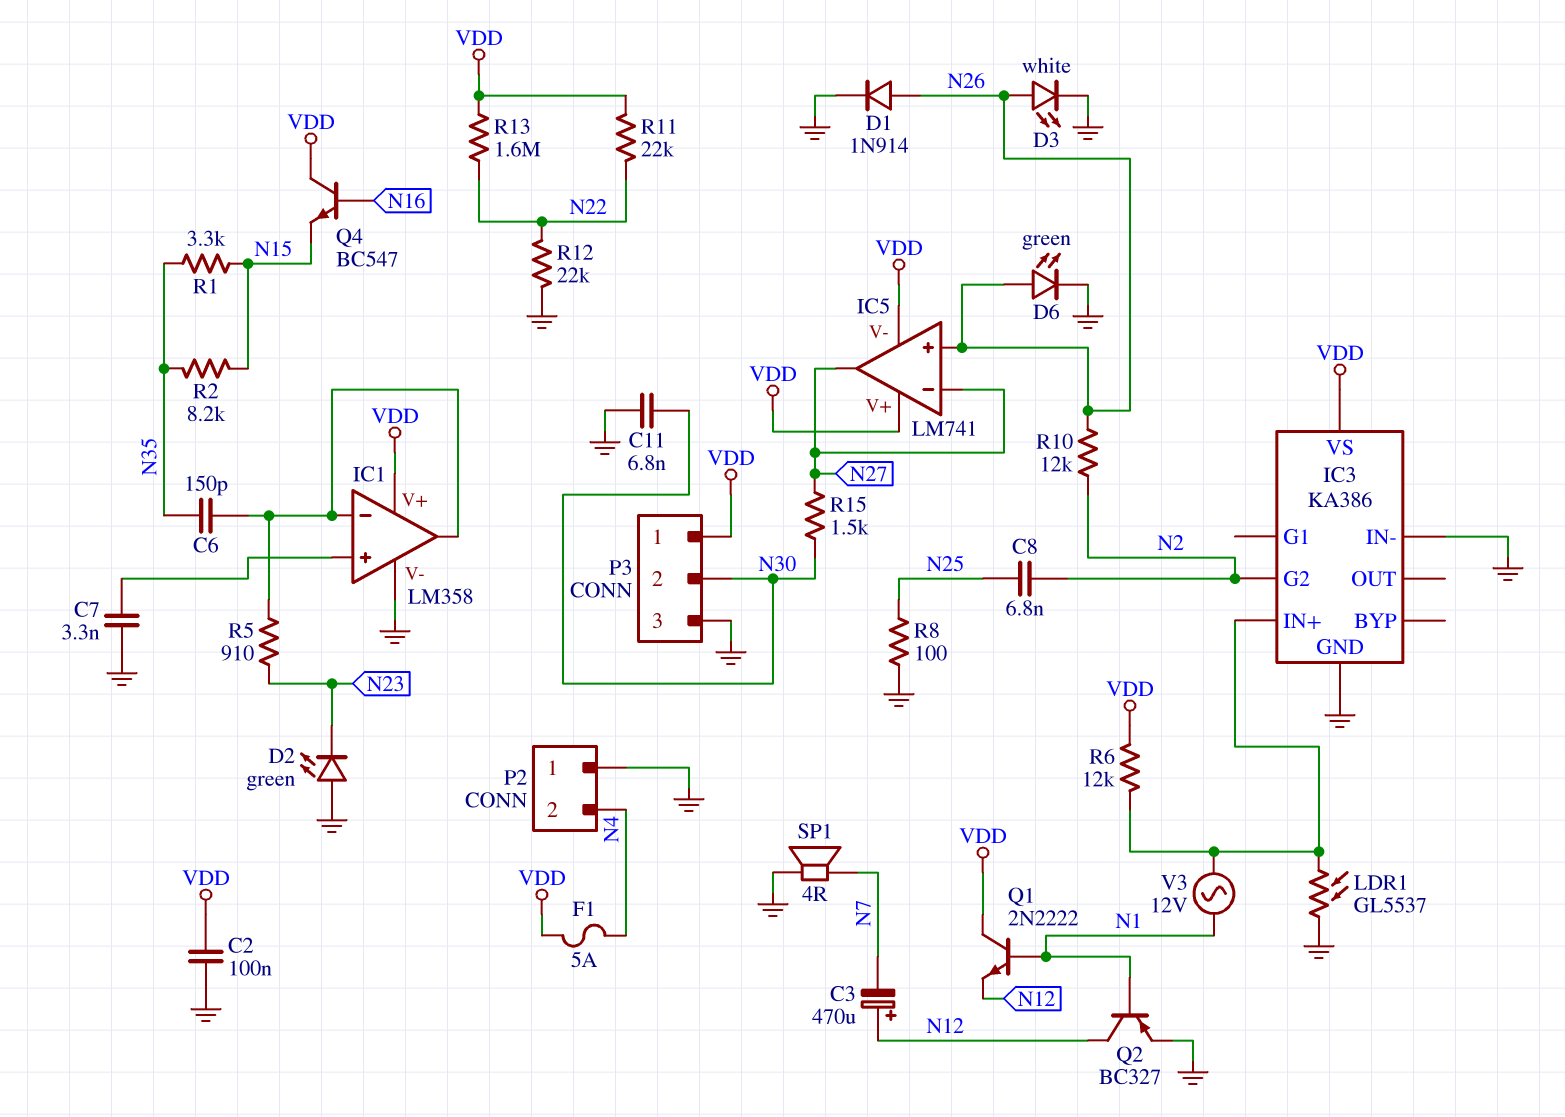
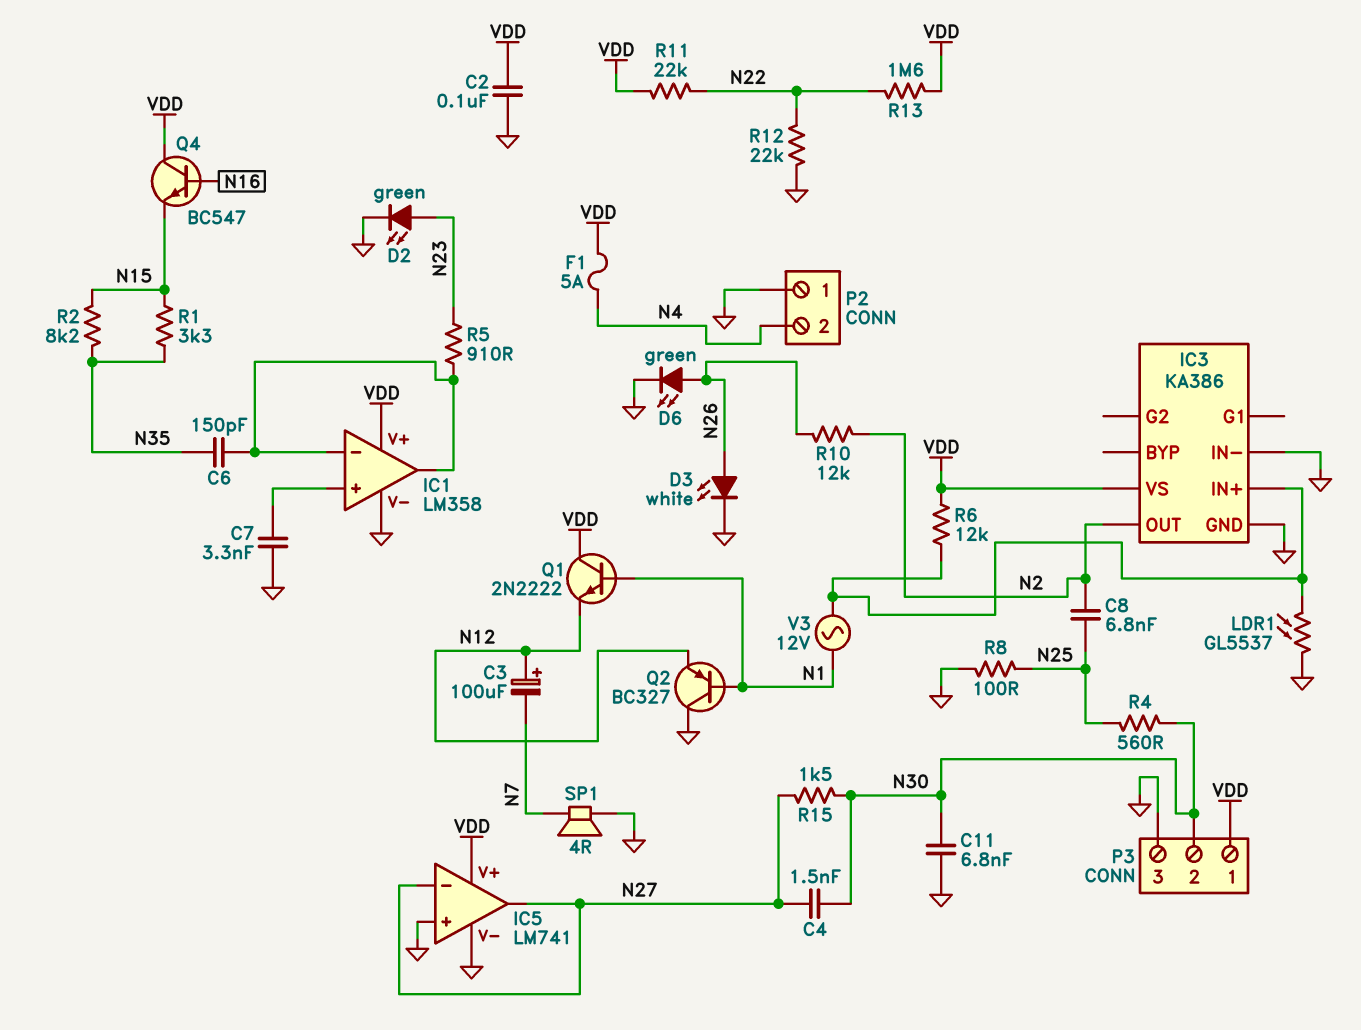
C3: 470uF (plus N12, minus N7) -> 100uF (plus N12, minus N7)
C4: none -> 1.5nF (N27, N30)
D1: diode 1N914 (A N26, K GND) -> none
D2: LED green (A GND, K N23) -> LED green (A N23, K GND)
IC3 pin G2: N2 -> none
IC3 pin OUT: none -> N2
IC5 pin V-: VDD -> GND
IC5 pin in+: N26 -> GND
Q2: PNP BC327 (B N1, C N12, E GND) -> PNP BC327 (B N1, C GND, E N12)
R4: none -> 560 (N25, N30)

